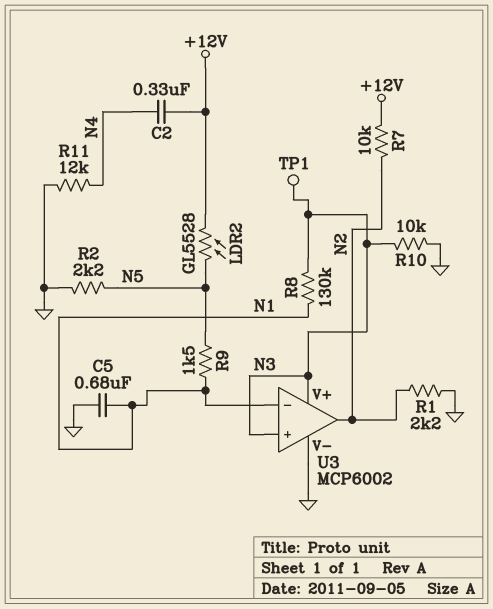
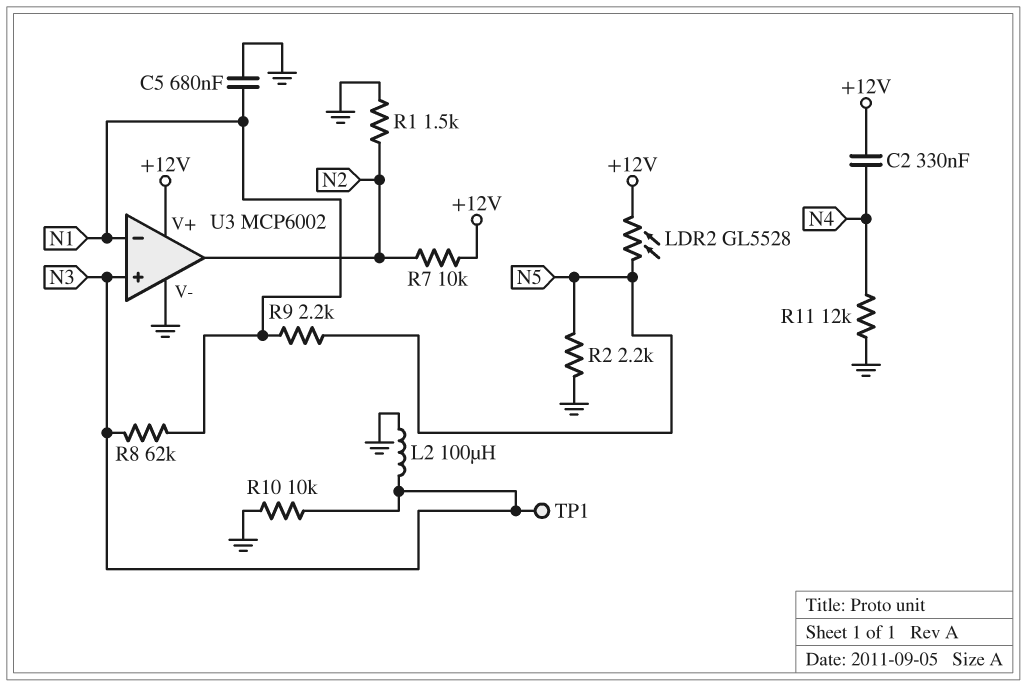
L2: none -> 100uH (GND, N3)
R1: 2.2k (GND, N2) -> 1.5k (GND, N2)
R8: 130k (N1, N3) -> 62k (N1, N3)
R9: 1.5k (N1, N5) -> 2.2k (N1, N5)
U3 pin V+: N3 -> +12V

